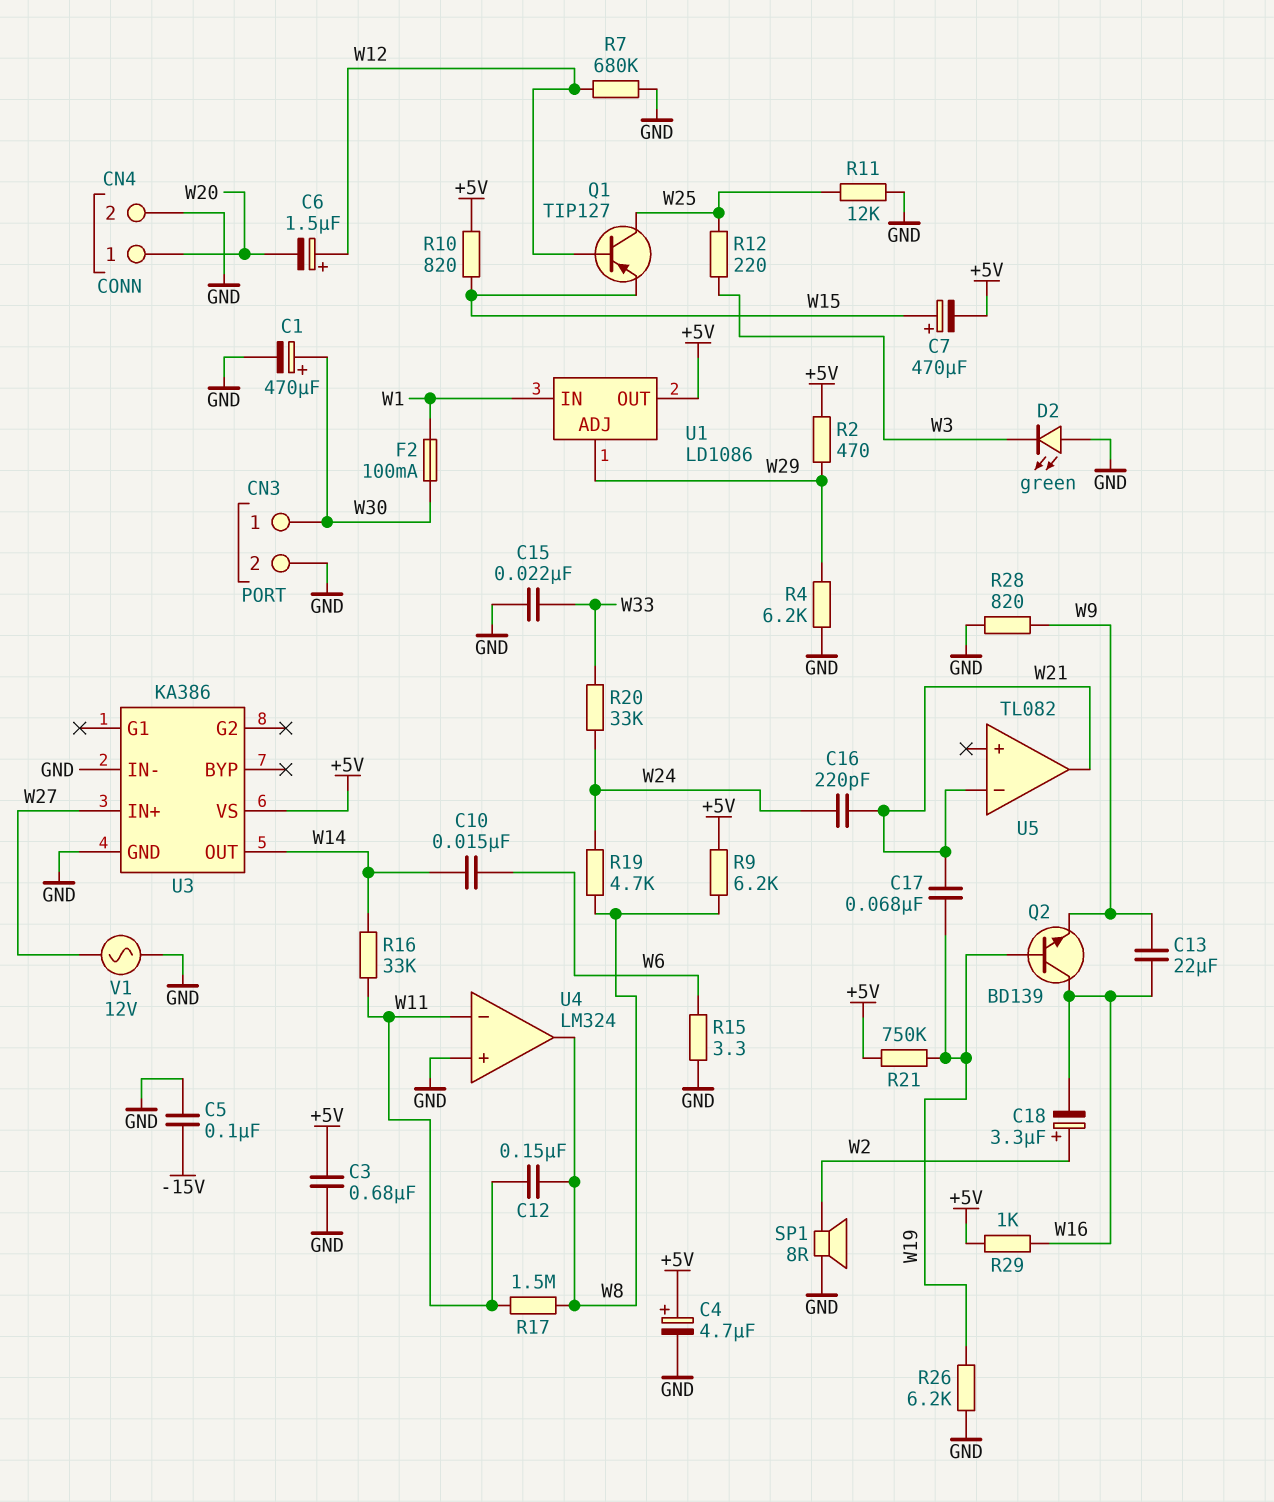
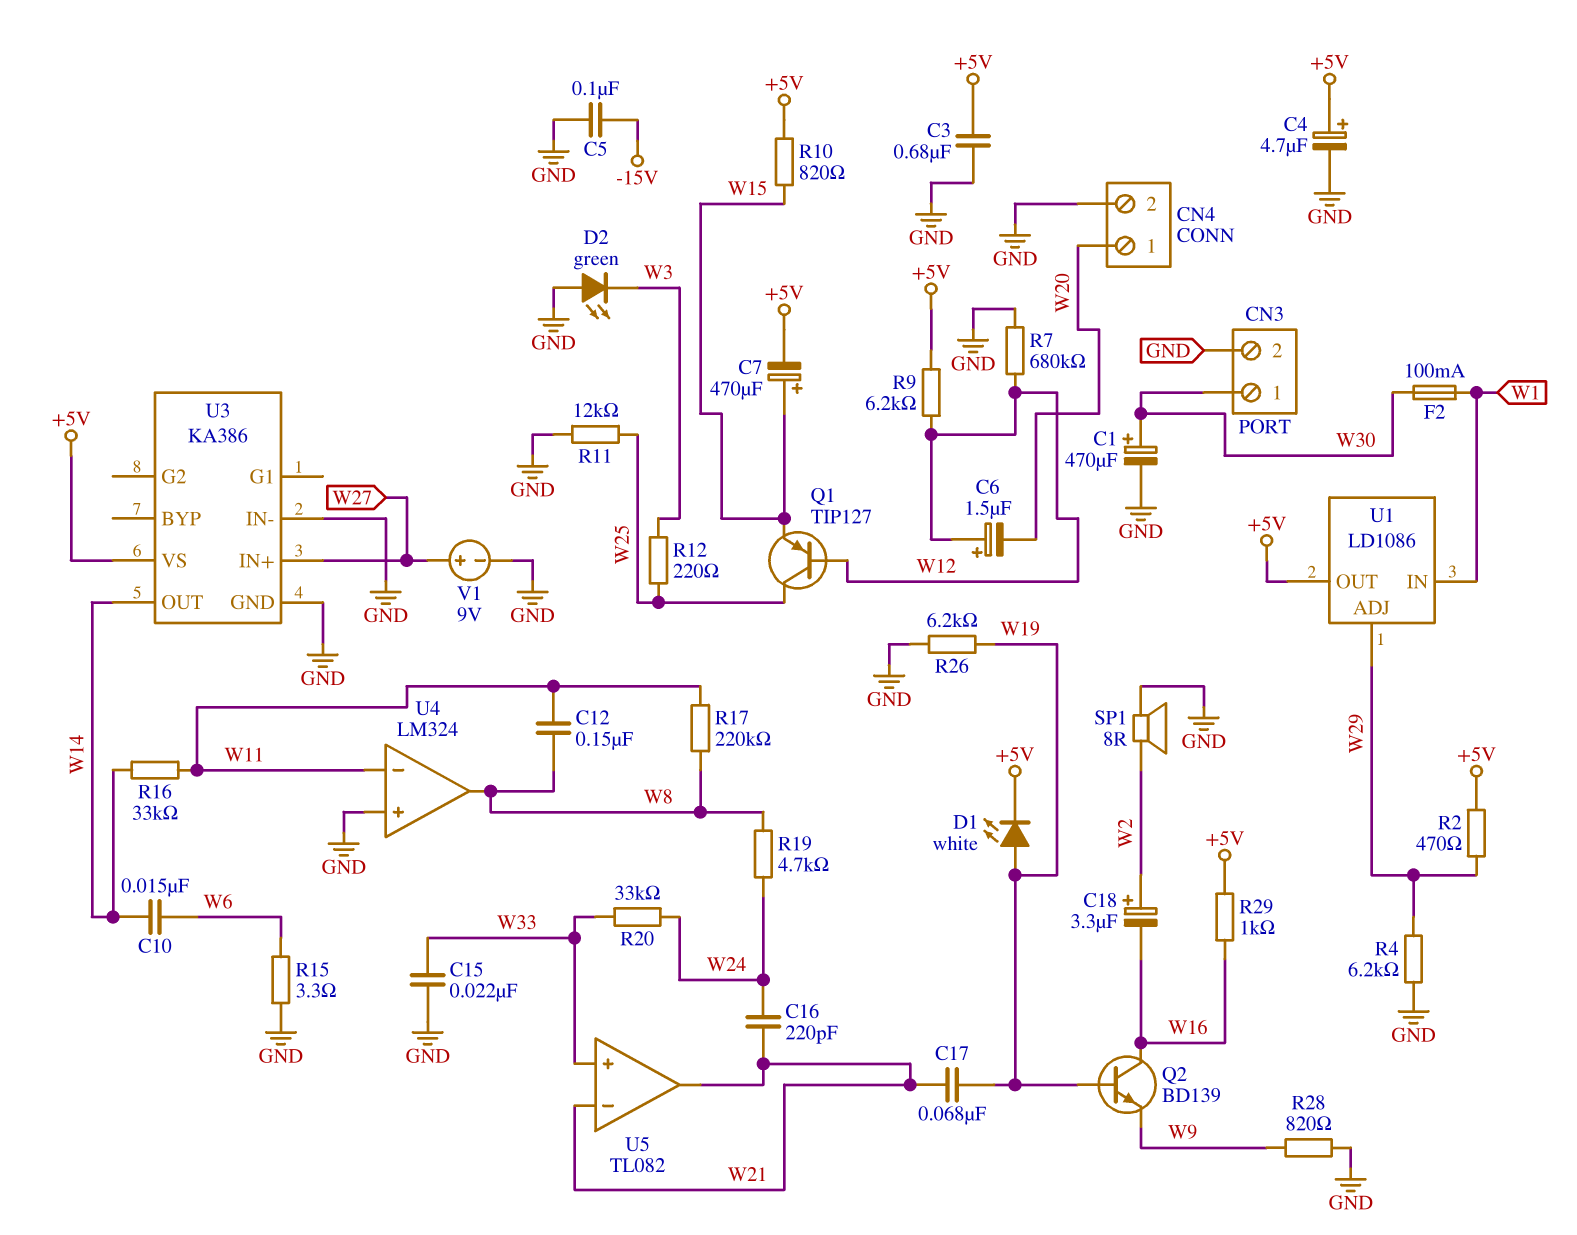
C13: 22uF (W9, W16) -> none
D1: none -> LED white (A W19, K +5V)
R9: 6.2k (+5V, W8) -> 6.2k (+5V, W12)
R17: 1.5M (W8, W11) -> 220k (W8, W11)
R21: 750k (+5V, W19) -> none
U5 pin in+: none -> W33
V1: AC 12V (GND, W27) -> 9V (plus W27, minus GND)

